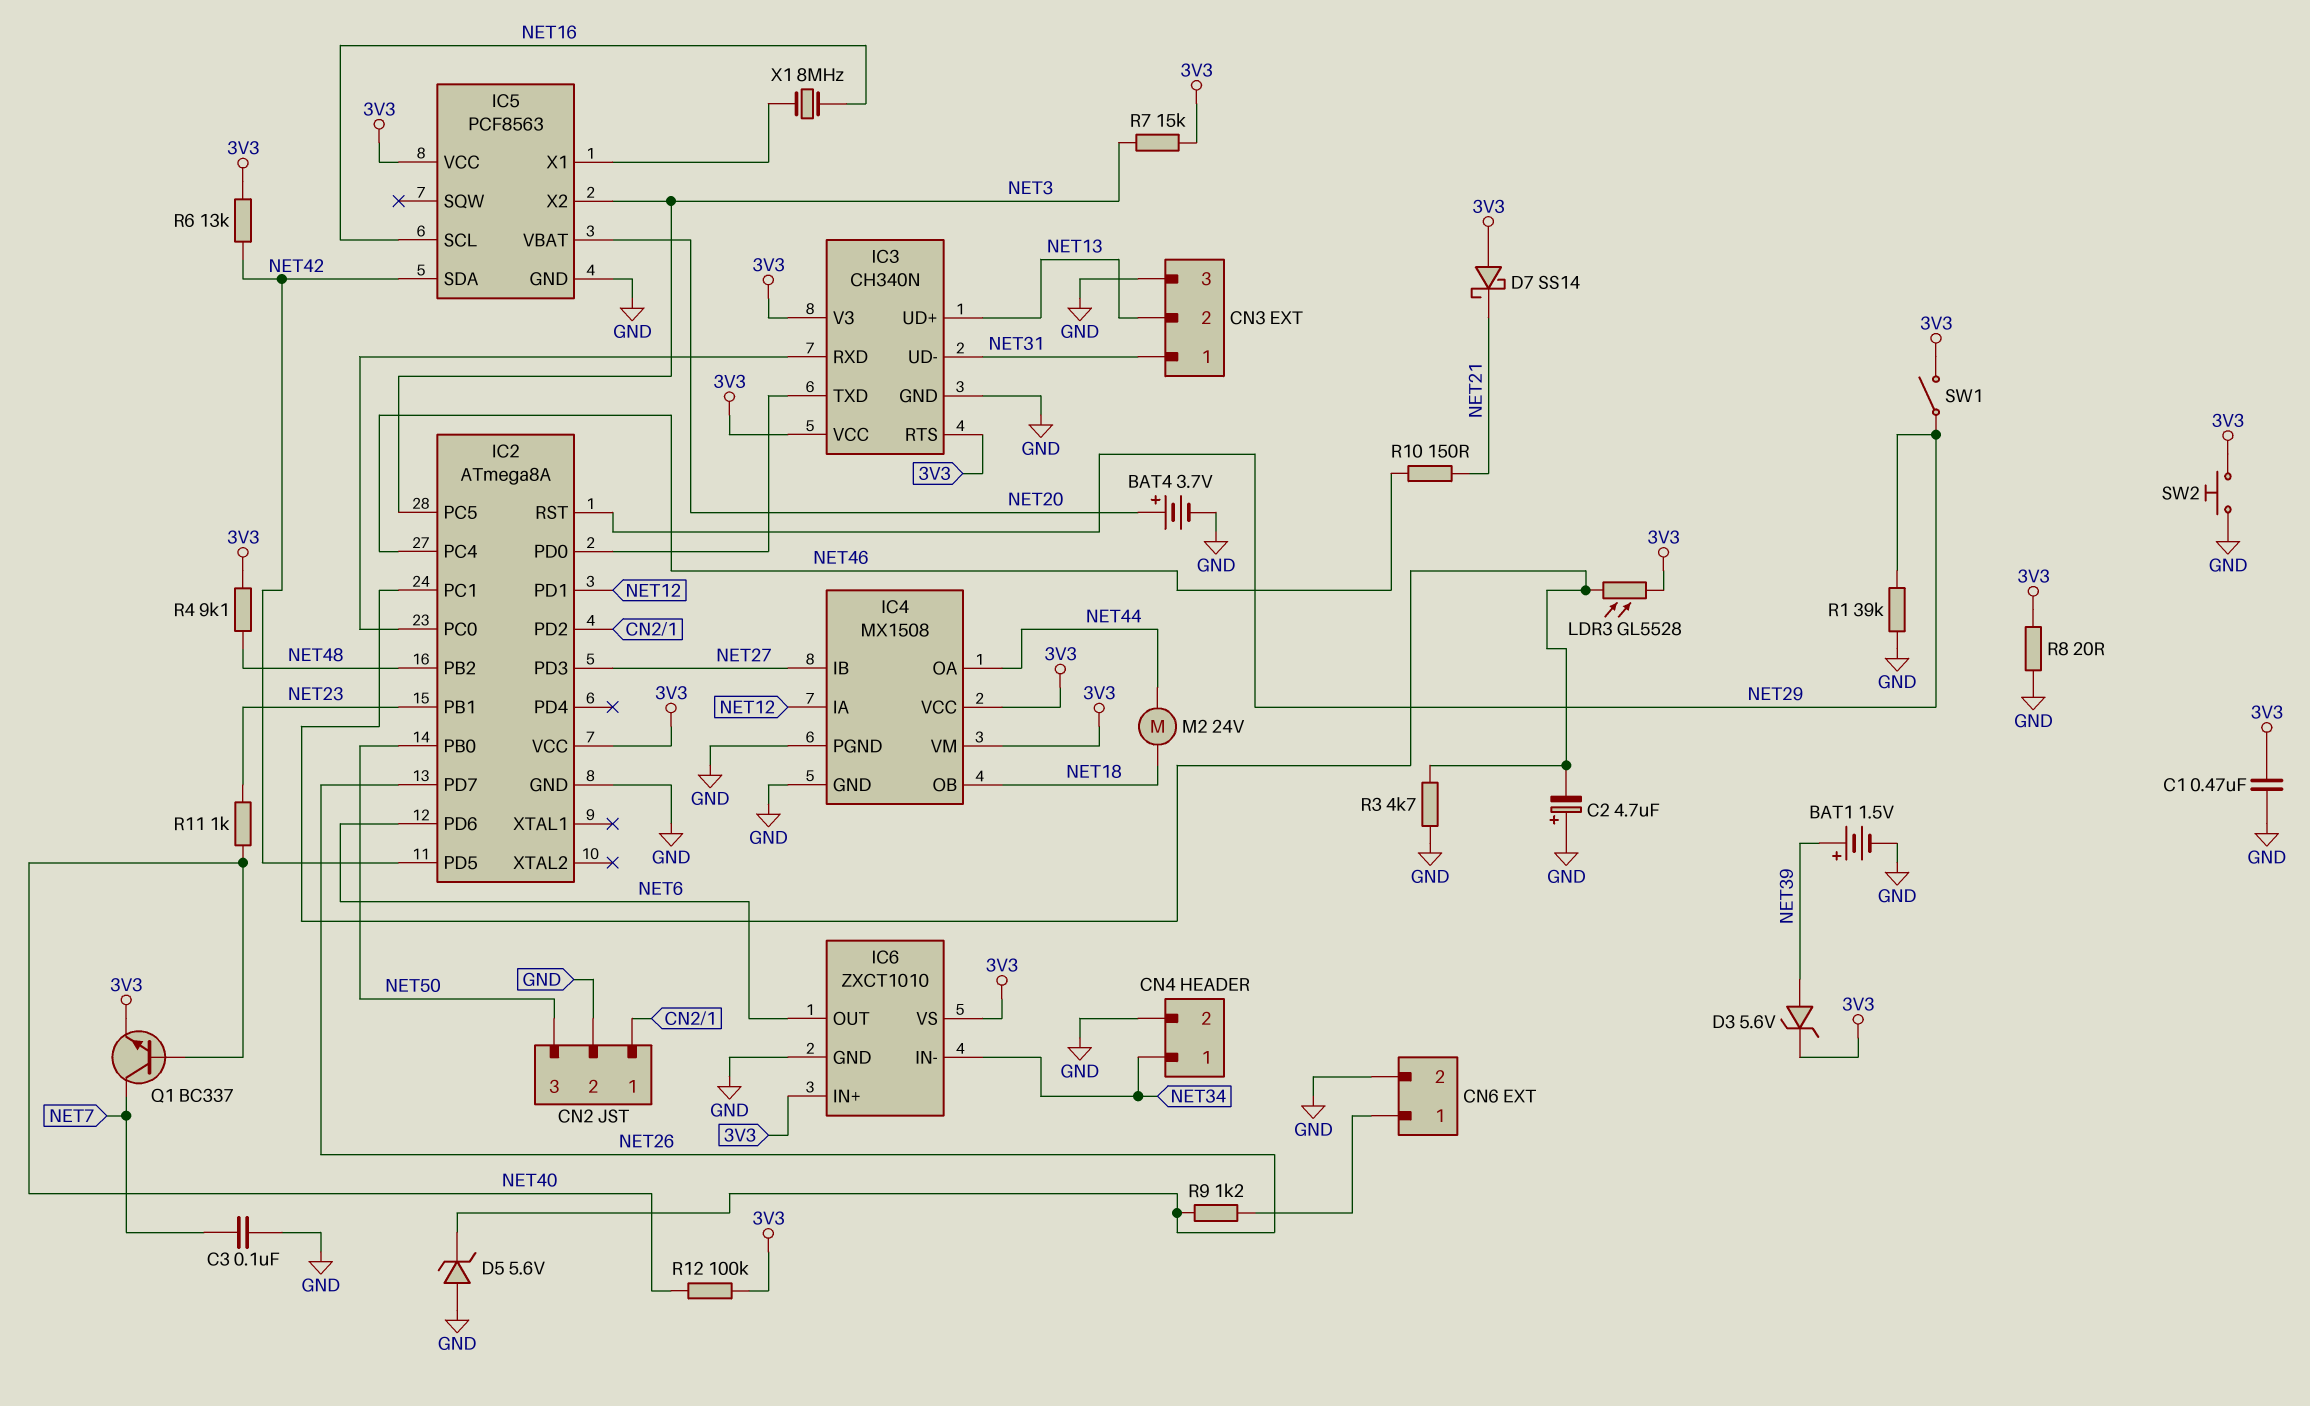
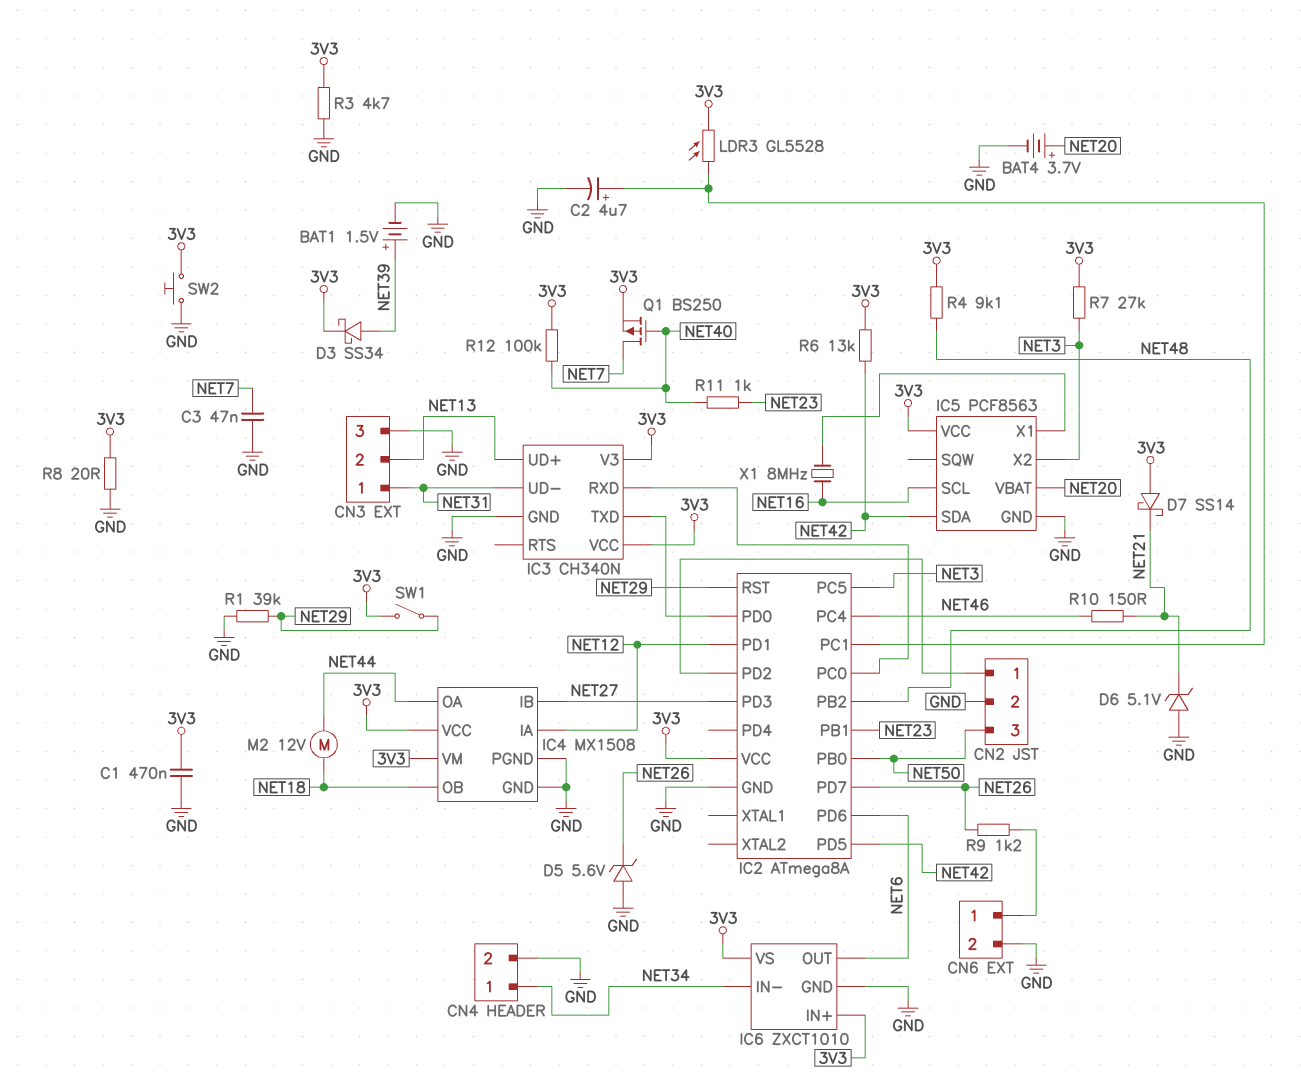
C2: 4.7uF (plus GND, minus IC2/PC1) -> 4.7uF (plus IC2/PC1, minus GND)
C3: 100nF (GND, NET7) -> 47nF (GND, NET7)
D3: zener 5.6V (A NET39, K 3V3) -> schottky SS34 (A NET39, K 3V3)
D6: none -> zener 5.1V (A GND, K NET21)
IC3 pin RTS: 3V3 -> none
M2: motor 24V (NET18, NET44) -> motor 12V (NET18, NET44)
Q1: NPN BC337 (B NET40, C NET7, E 3V3) -> PMOS BS250 (G NET40, D NET7, S 3V3)
R3: 4.7k (GND, IC2/PC1) -> 4.7k (3V3, GND)
R7: 15k (3V3, NET3) -> 27k (3V3, NET3)

